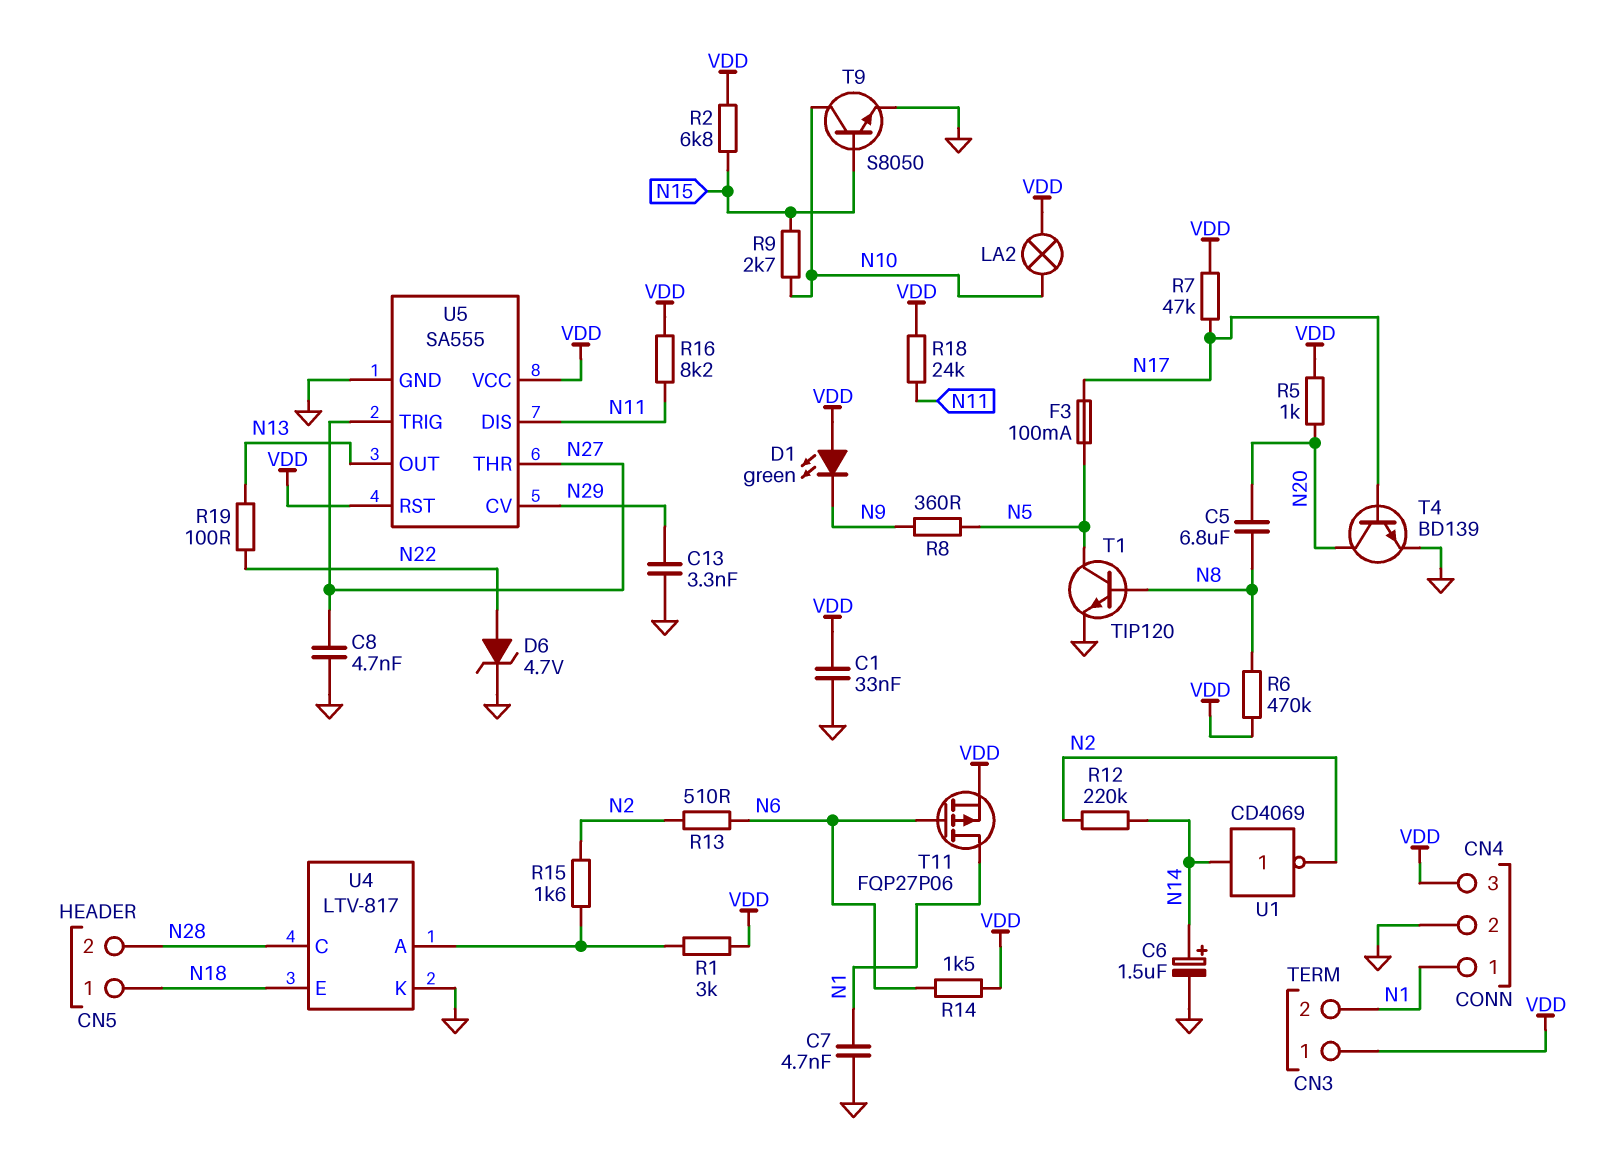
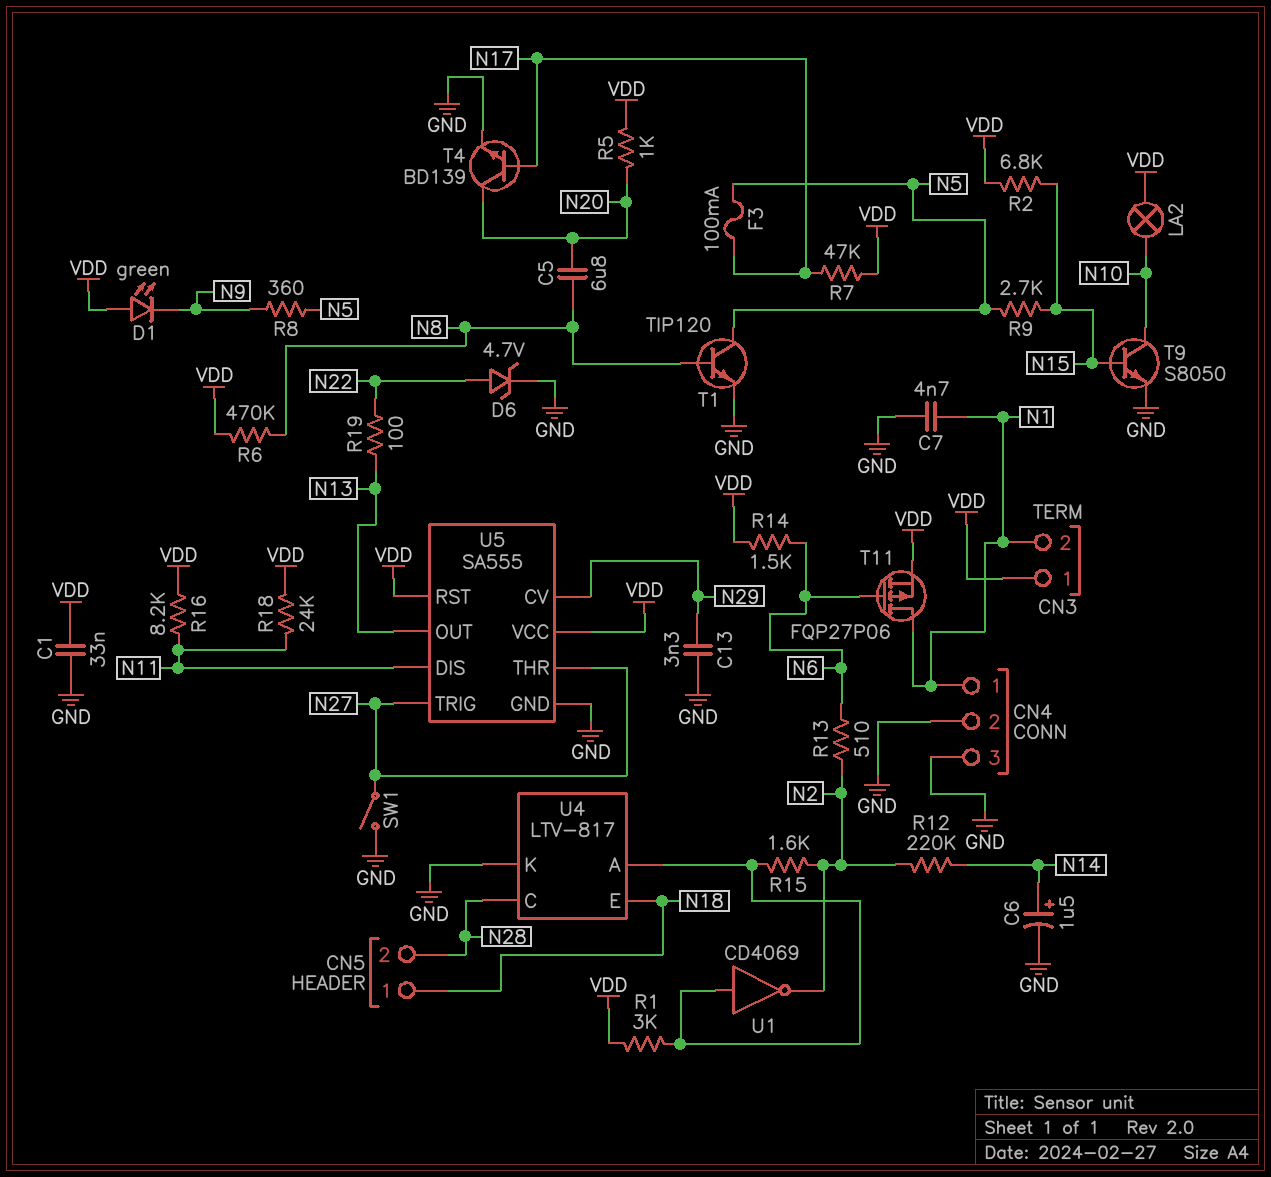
C8: 4.7nF (GND, N27) -> none
CN4 pin 3: VDD -> GND
R9: 2.7k (N10, N15) -> 2.7k (N5, N15)
SW1: none -> switch (GND, N27)
U1: NOT CD4069 (in N14, out N2) -> NOT CD4069 (in U4/A, out N2)

